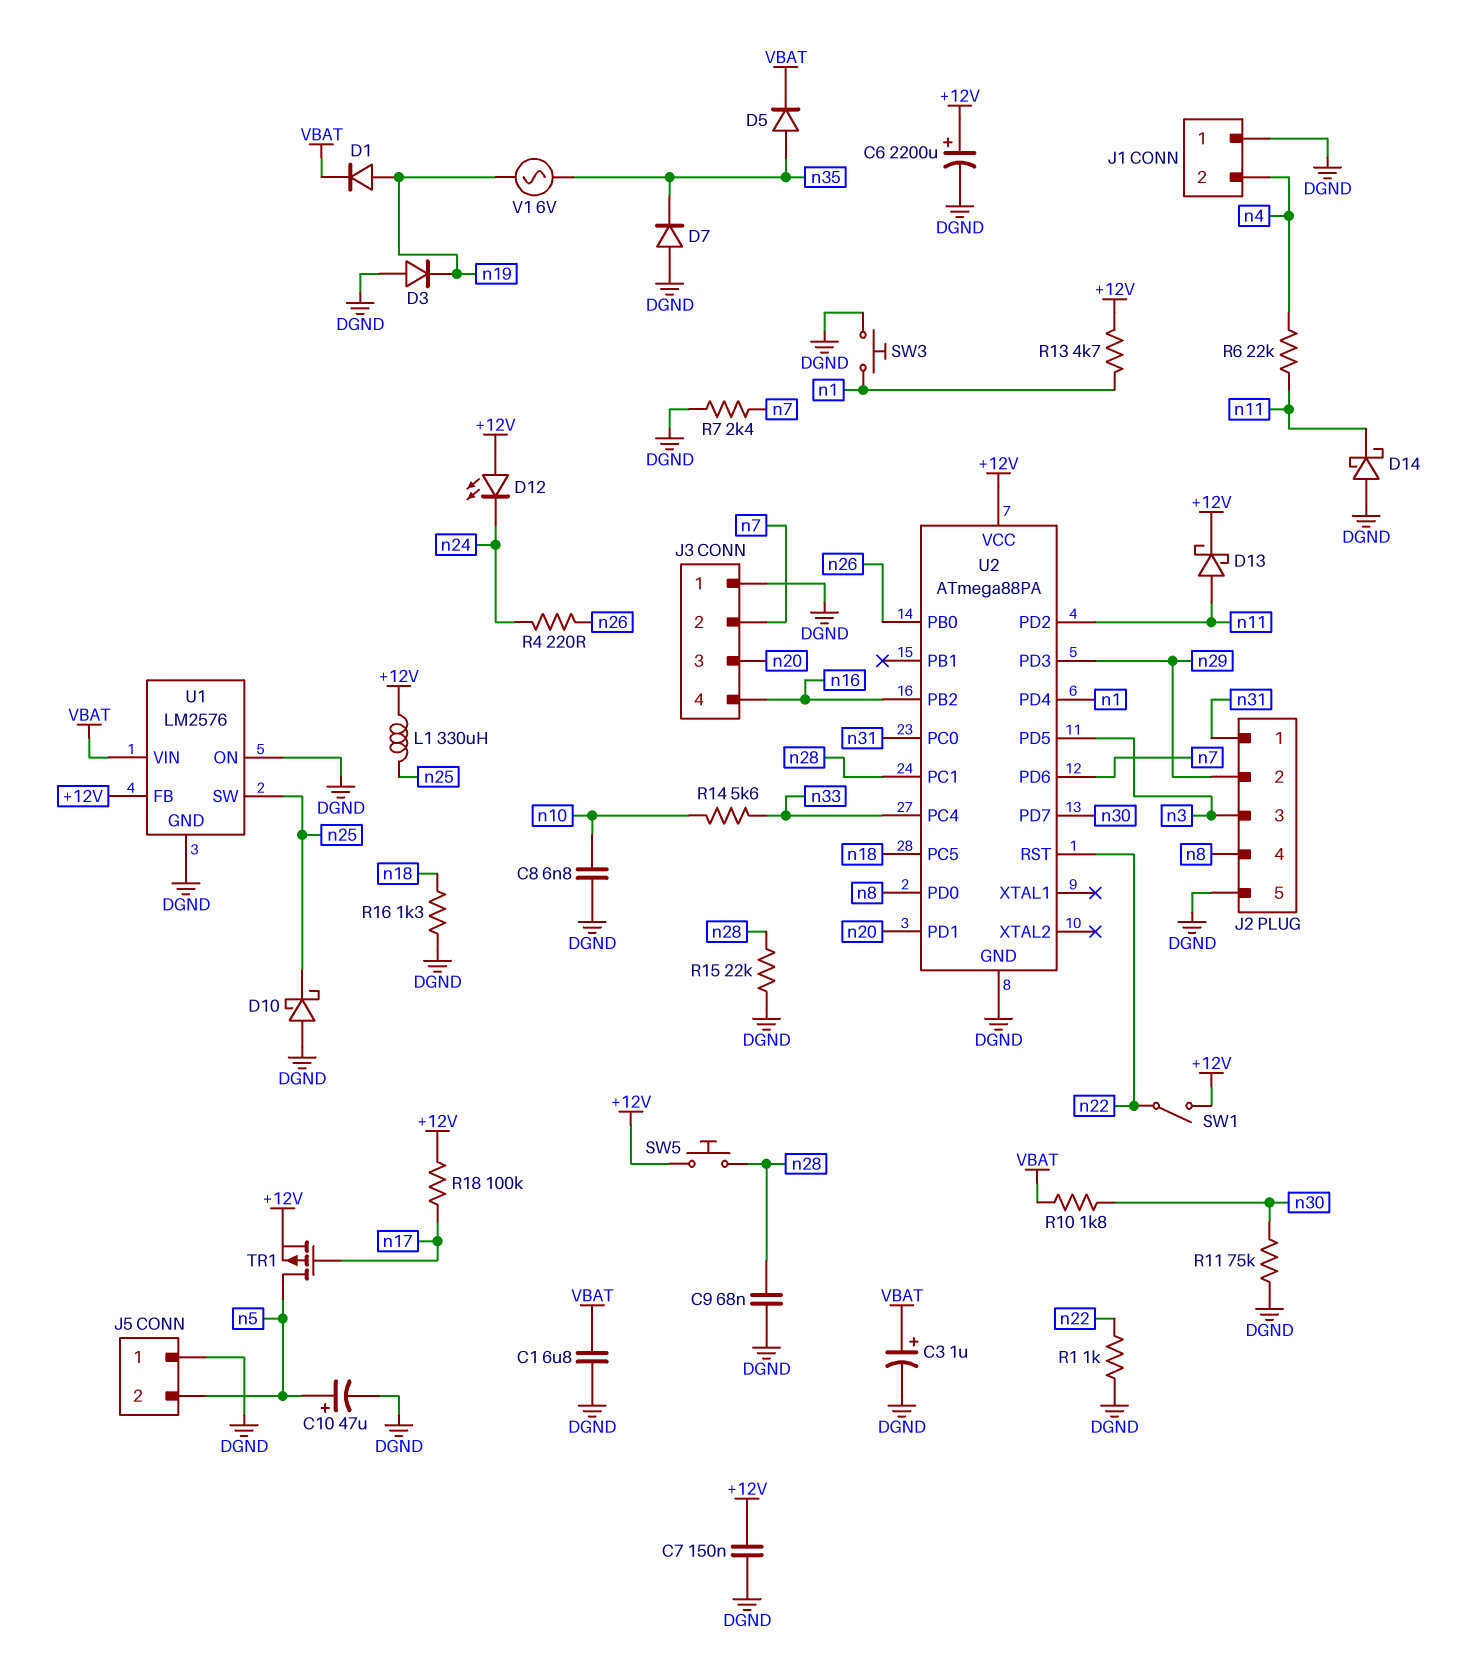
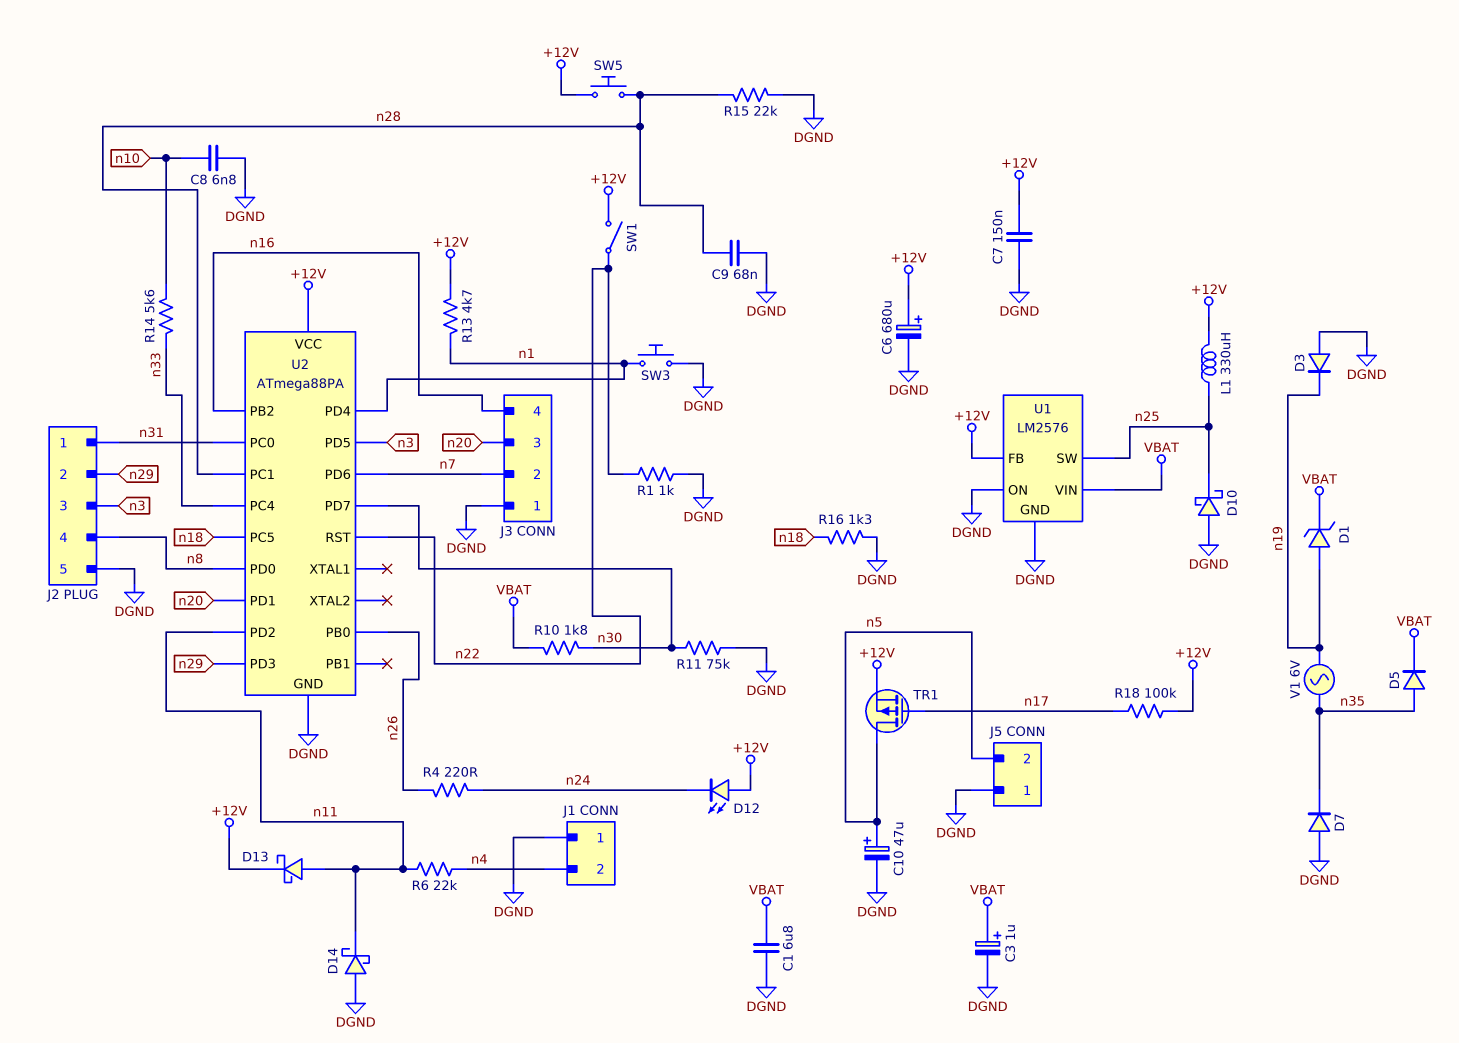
C6: 2200uF (plus +12V, minus DGND) -> 680uF (plus +12V, minus DGND)
D1: diode (A n19, K VBAT) -> zener (A n19, K VBAT)
R7: 2.4k (DGND, n7) -> none

